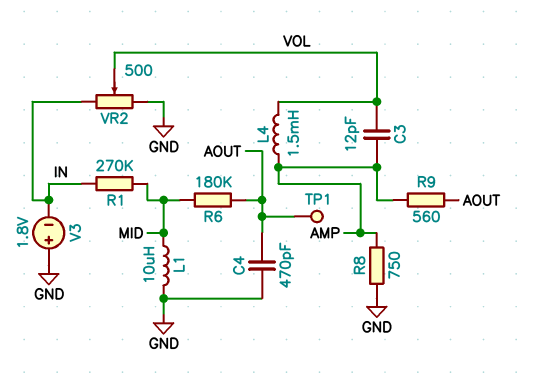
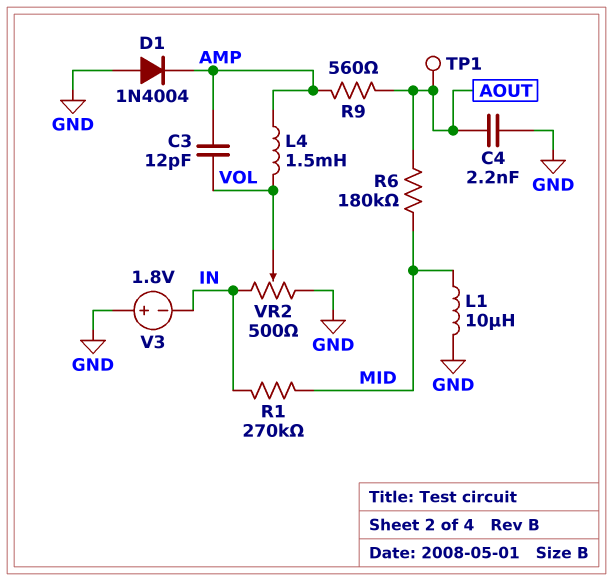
C4: 470pF (AOUT, GND) -> 2.2nF (AOUT, GND)
D1: none -> diode 1N4004 (A GND, K AMP)
R8: 750 (AMP, GND) -> none

